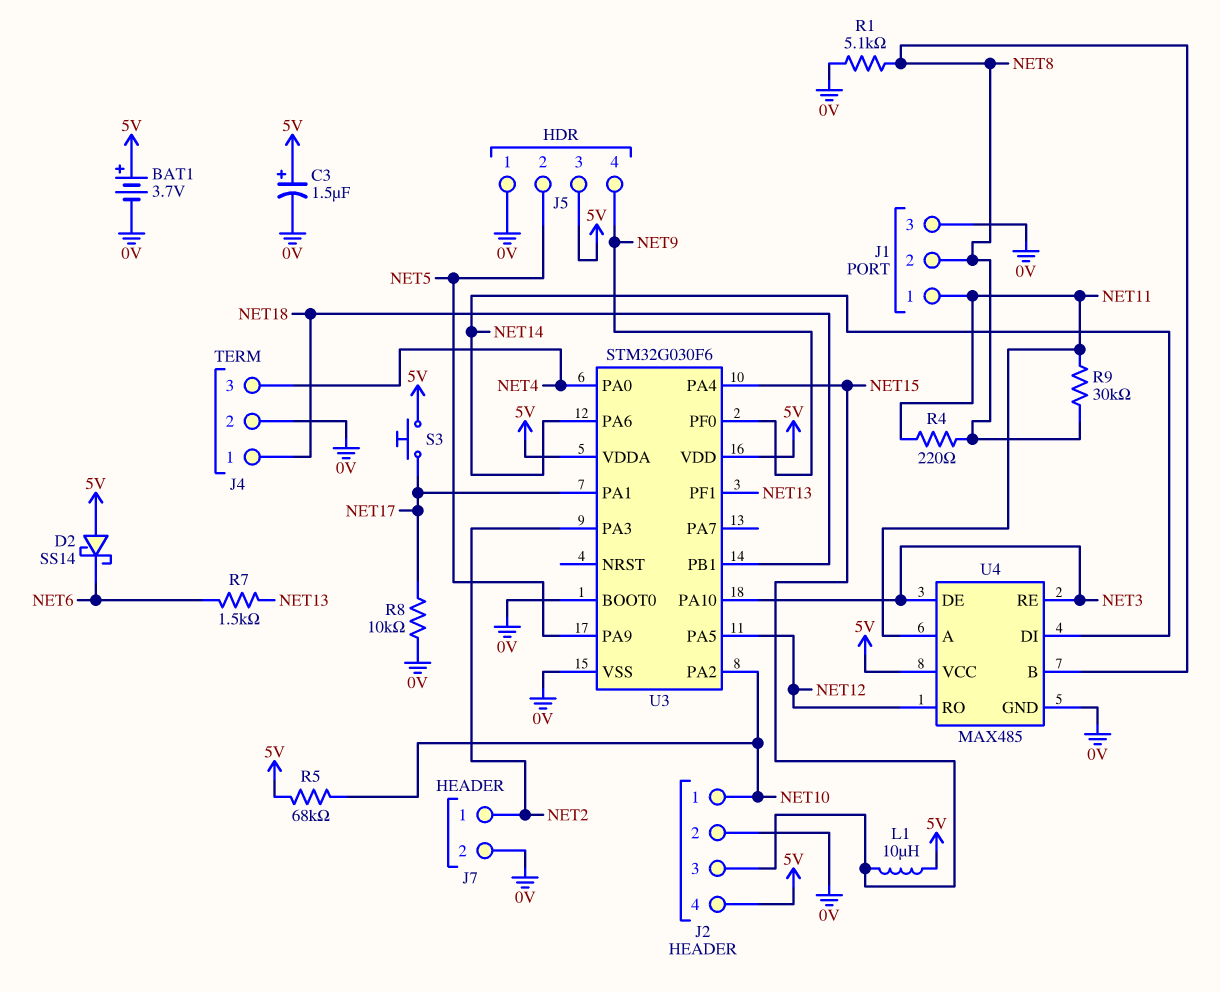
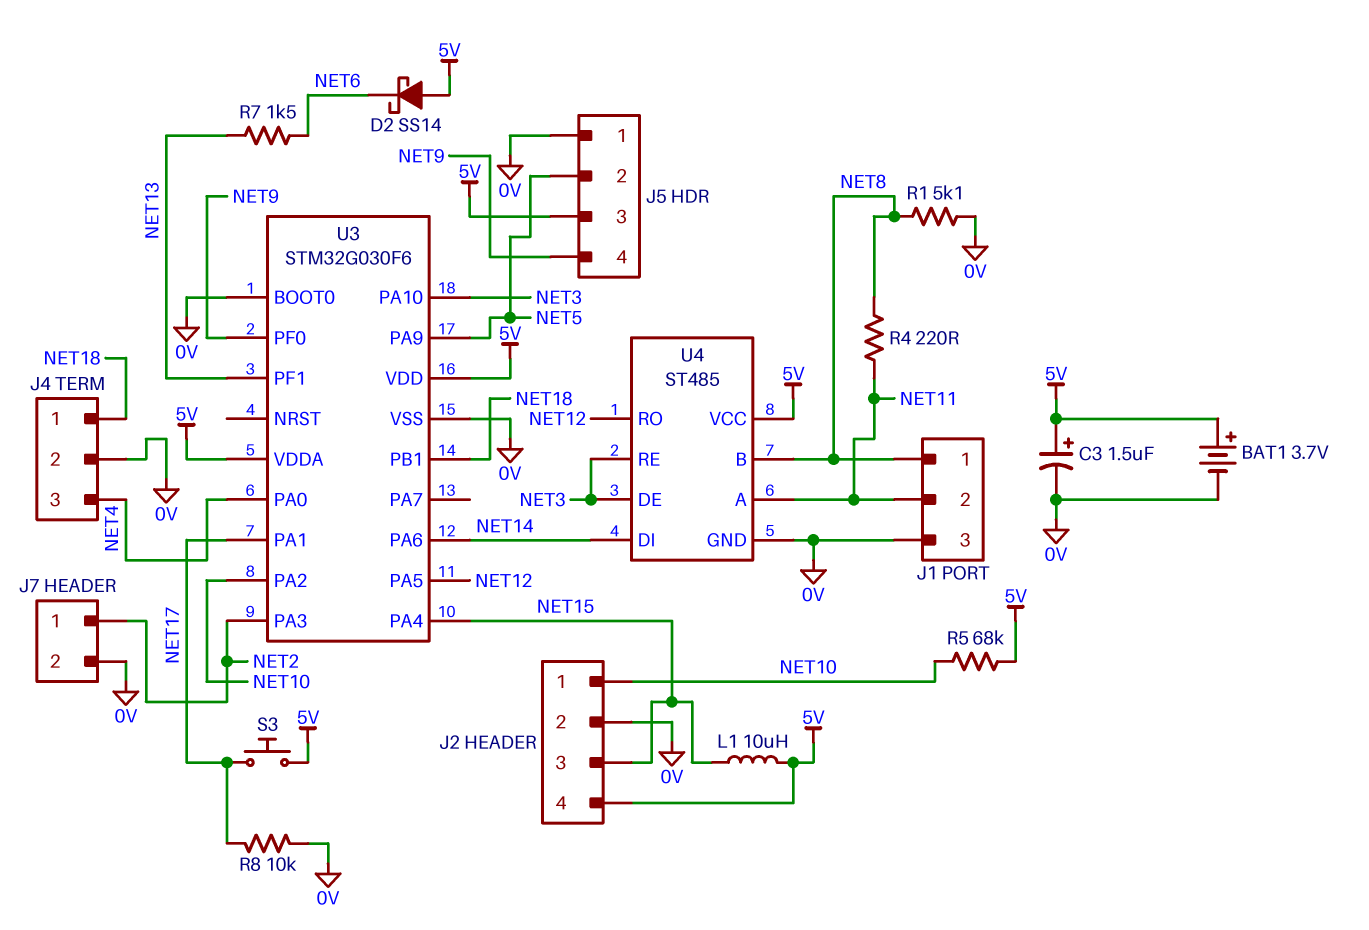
J1 pin 1: NET11 -> NET8
J1 pin 2: NET8 -> NET11
R9: 30k (NET8, NET11) -> none
U4: MAX485 -> ST485

